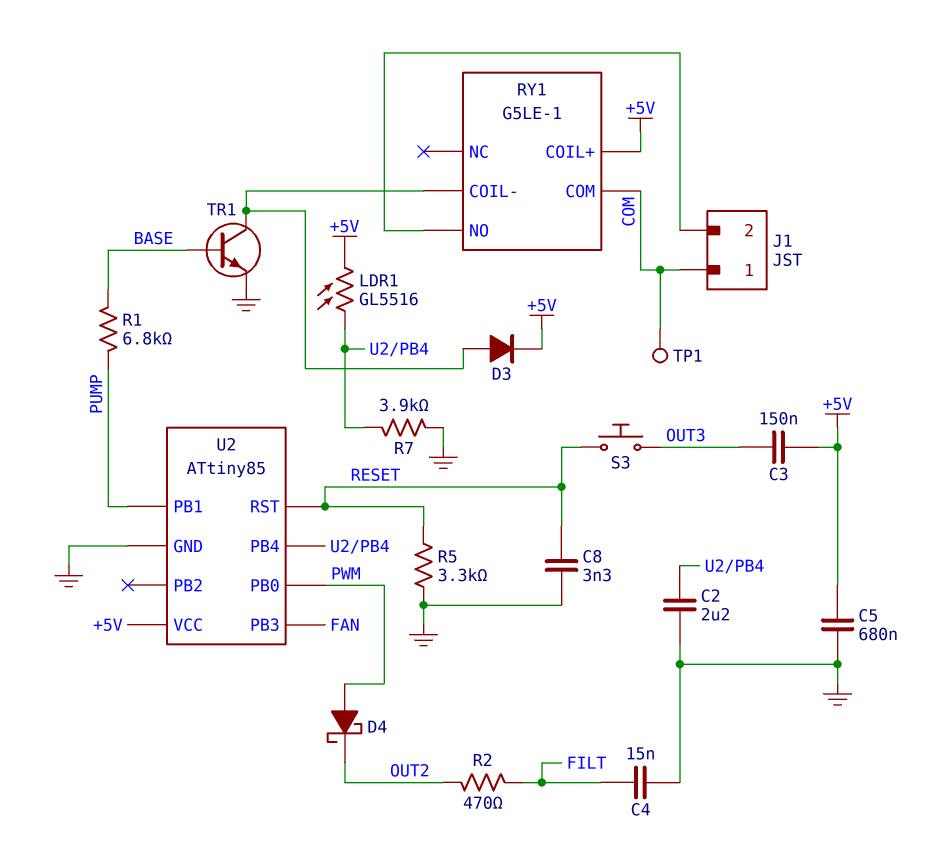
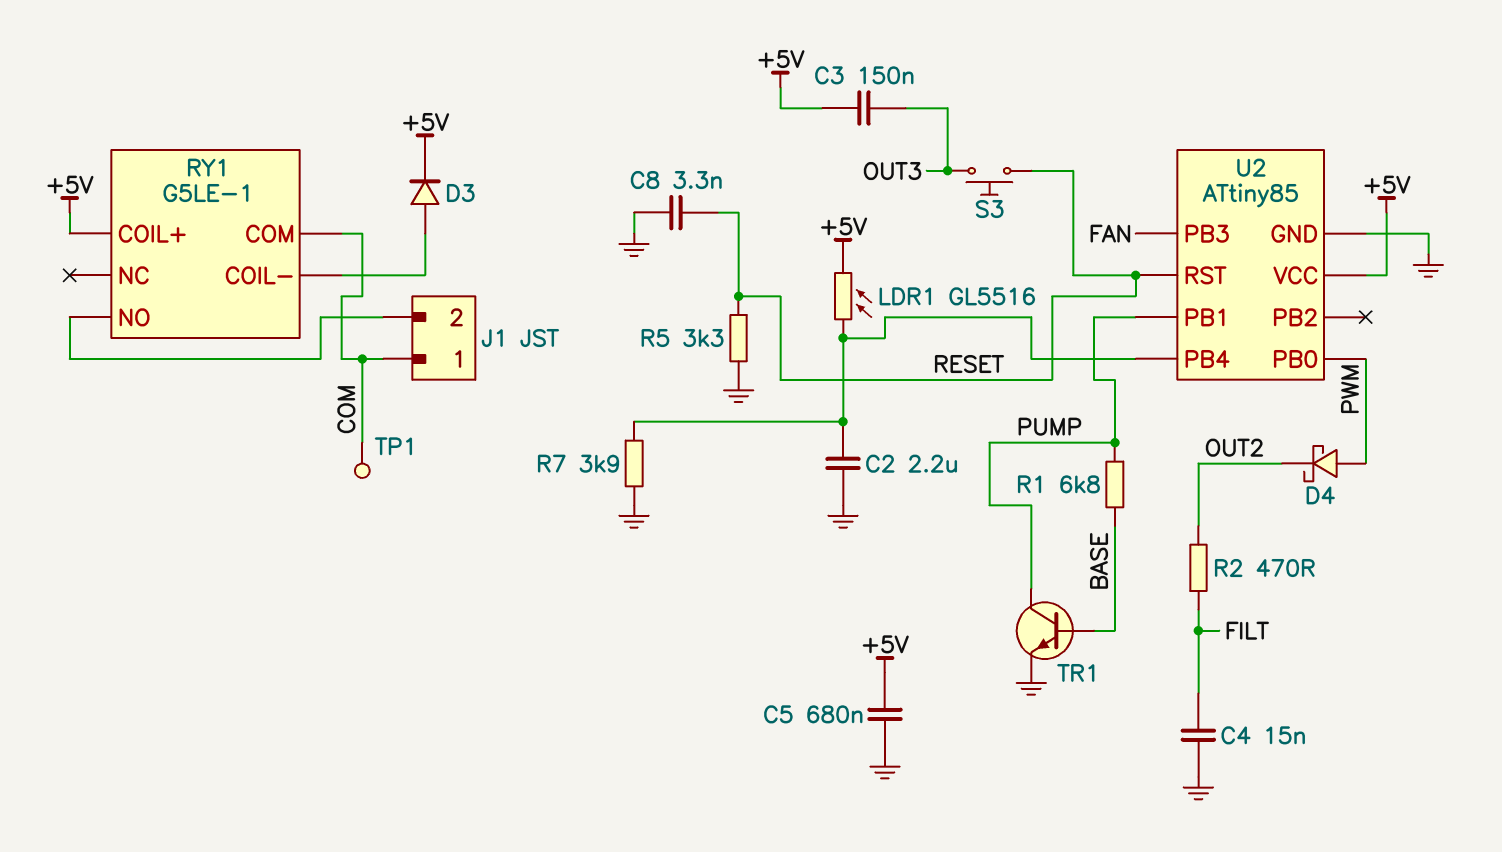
TR1: NPN (B BASE, C RY1/COIL-, E GND) -> NPN (B BASE, C PUMP, E GND)

